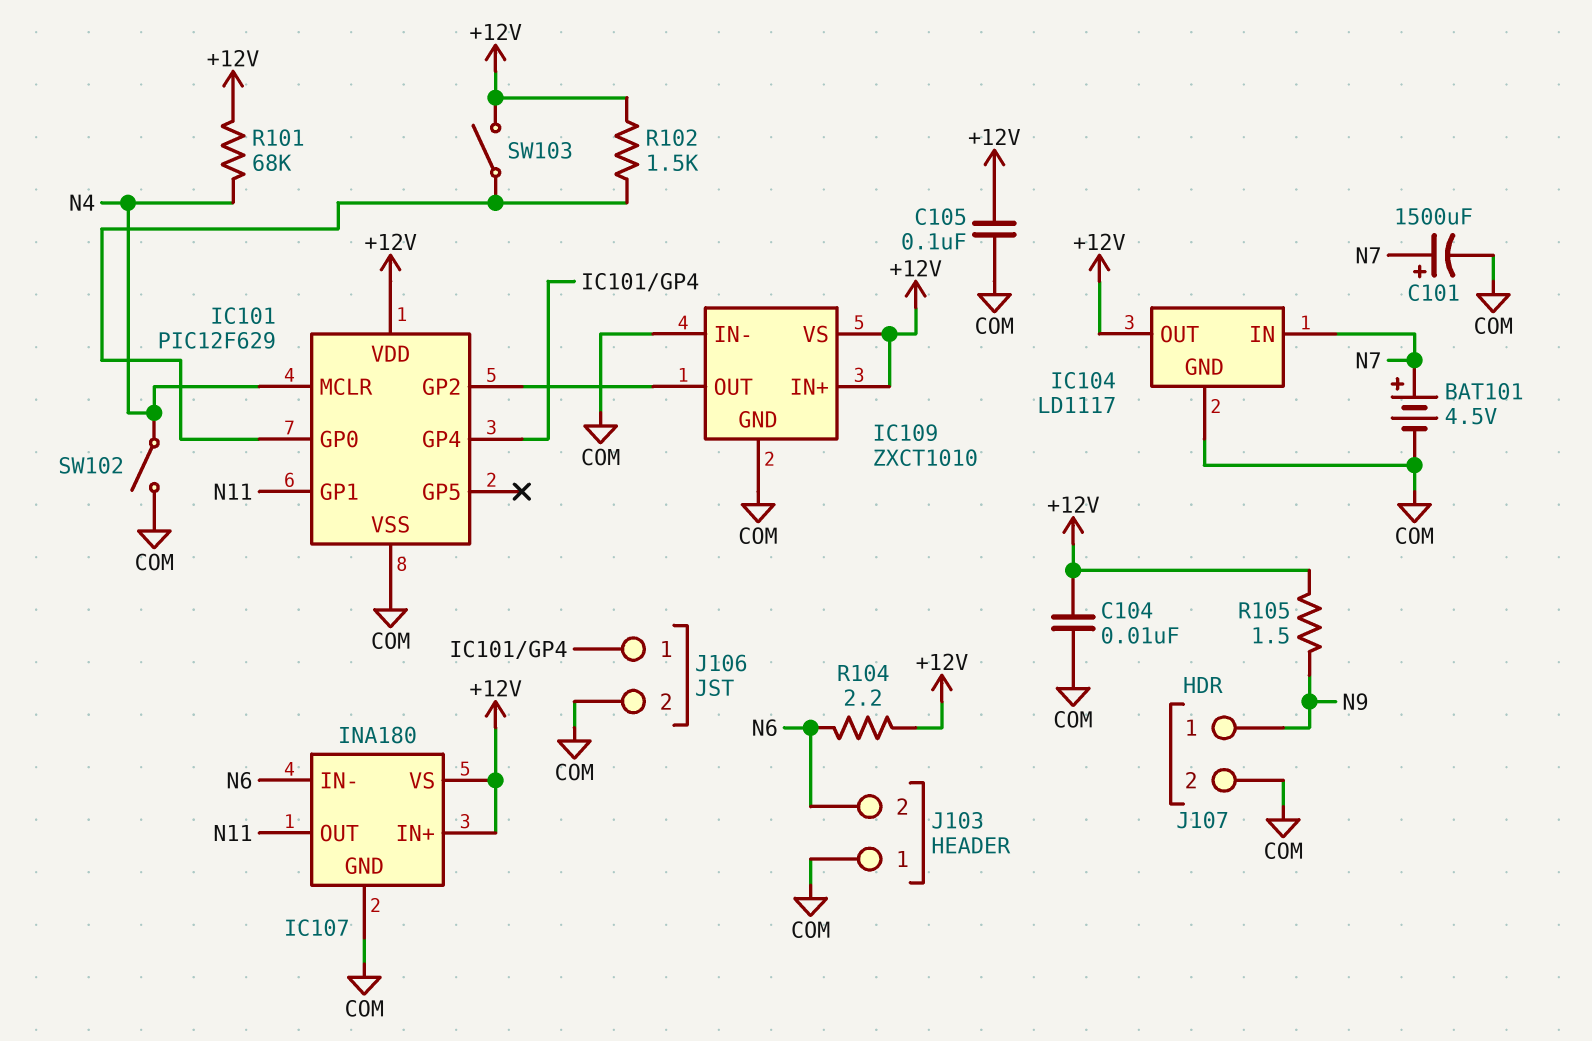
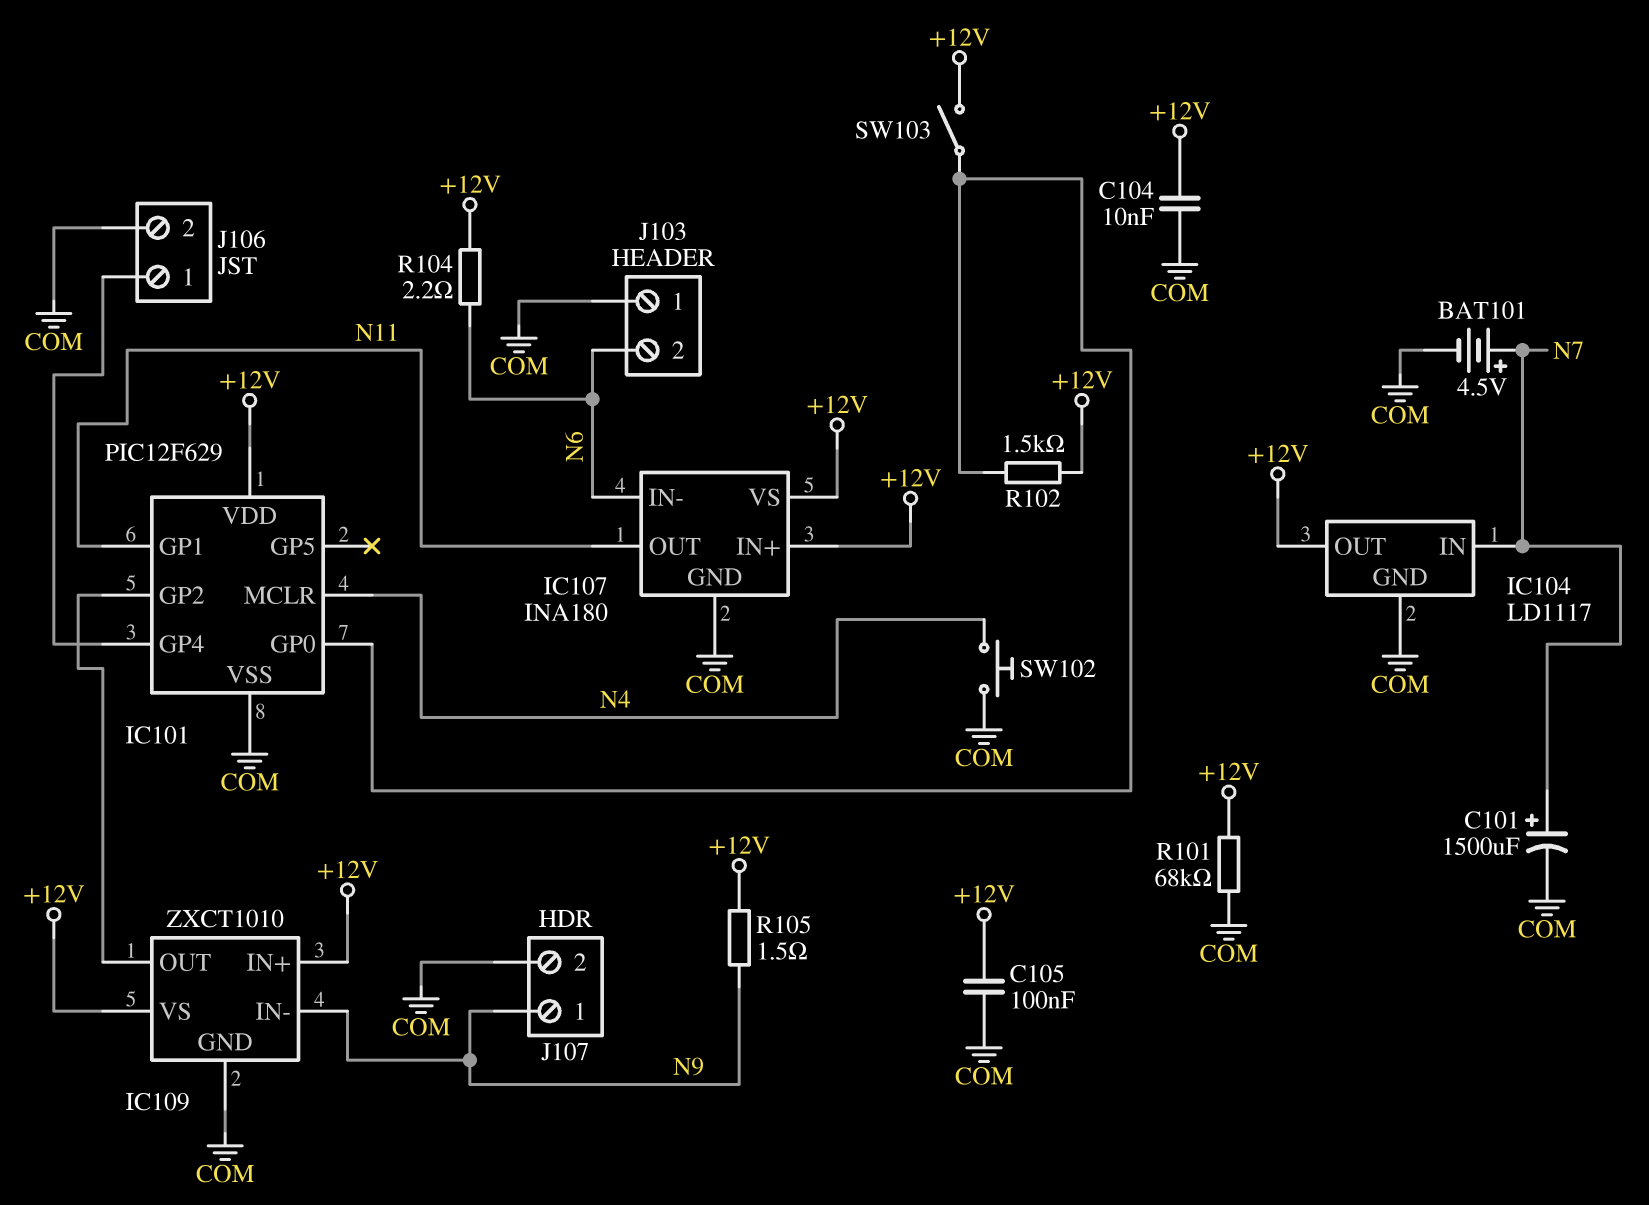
IC109 pin IN-: COM -> N9
R101: 68k (+12V, N4) -> 68k (+12V, COM)
SW102: switch (COM, N4) -> button (COM, N4)

